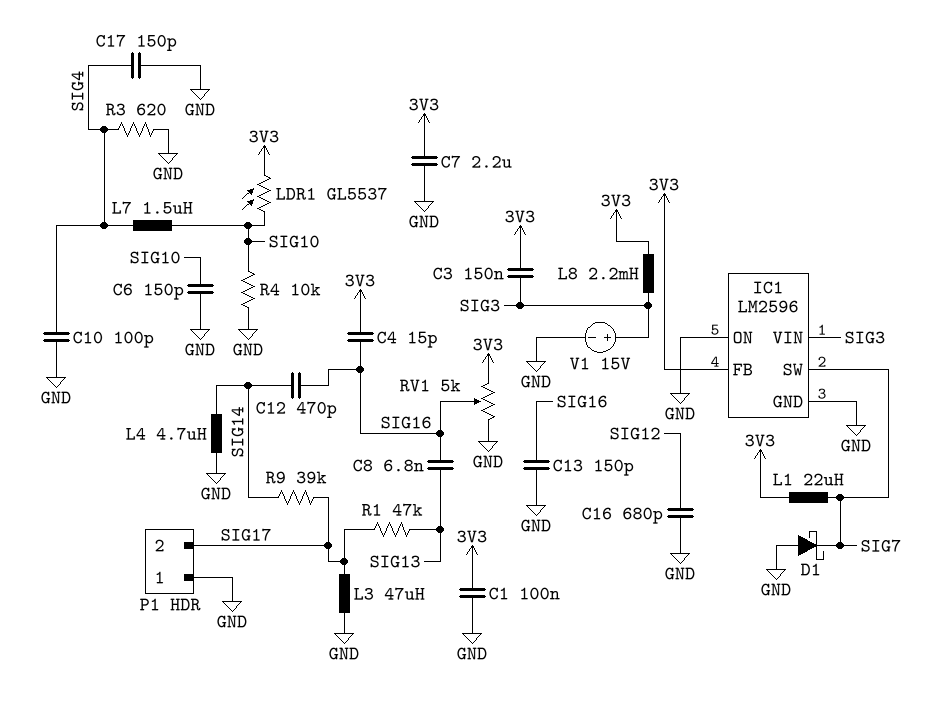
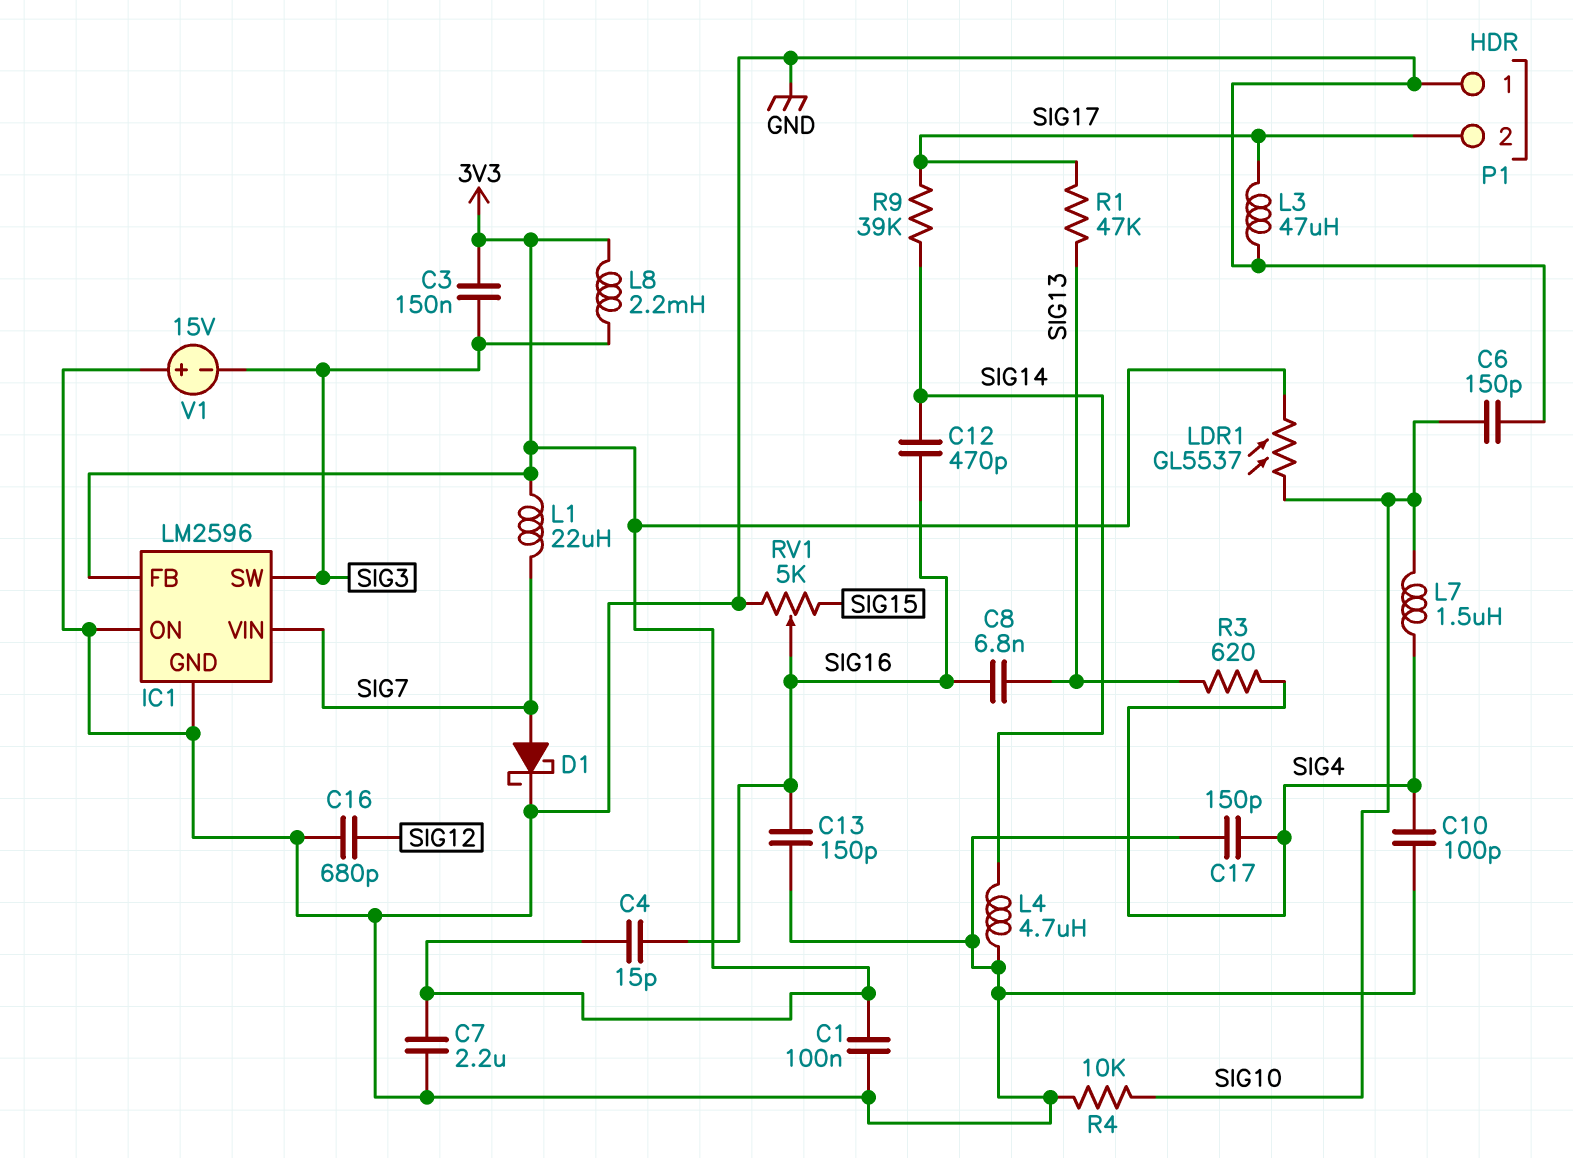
D1: schottky (A GND, K SIG7) -> schottky (A SIG7, K GND)
IC1 pin SW: SIG7 -> SIG3
IC1 pin VIN: SIG3 -> SIG7
R3: 620 (GND, SIG4) -> 620 (SIG4, SIG13)
RV1: 5k (3V3, GND, wiper SIG16) -> 5k (GND, SIG15, wiper SIG16)
V1: 15V (plus SIG3, minus GND) -> 15V (plus GND, minus SIG3)

